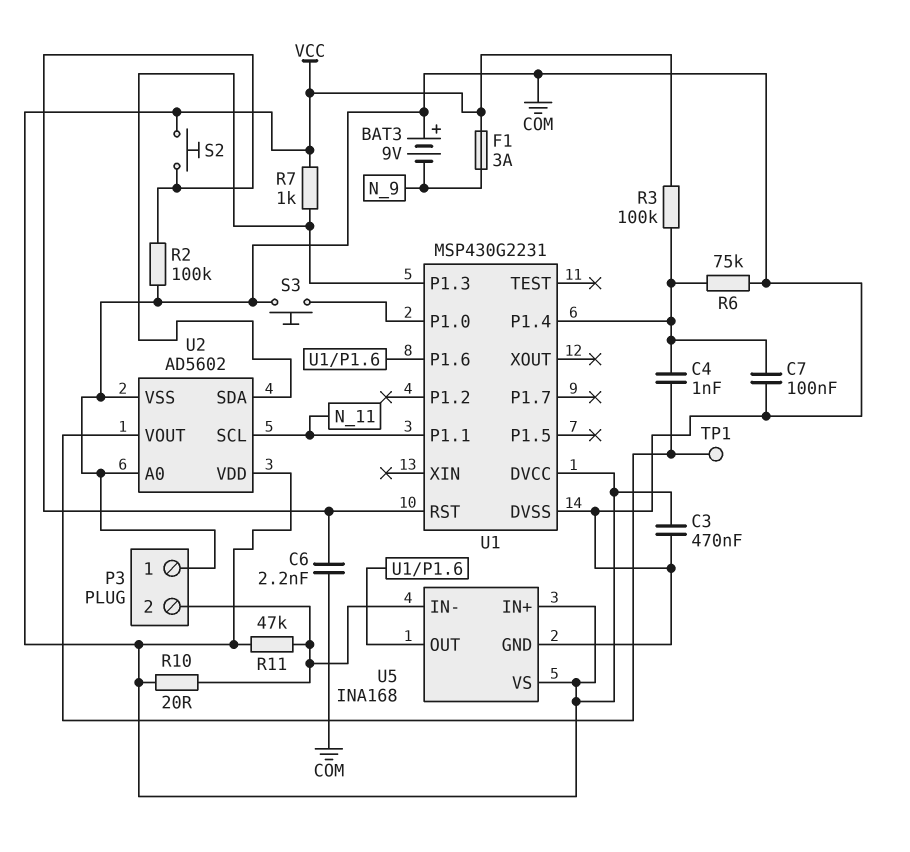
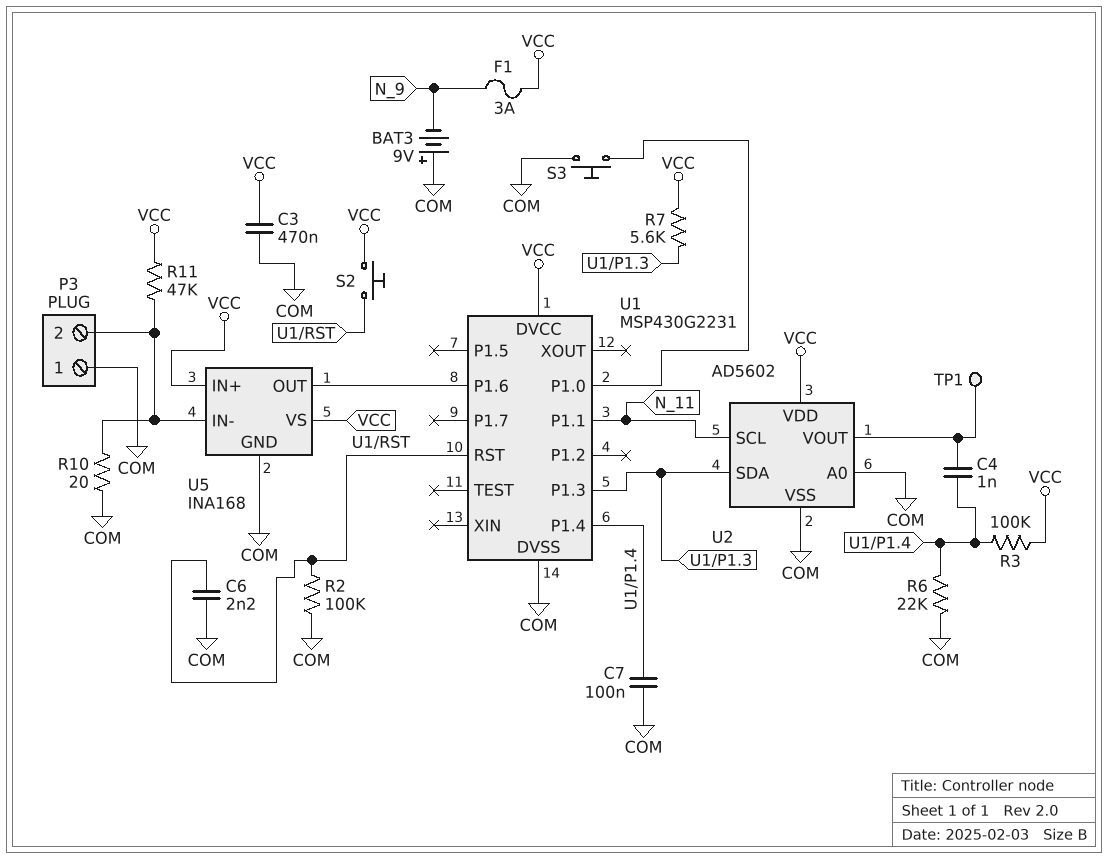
R6: 75k (COM, U1/P1.4) -> 22k (COM, U1/P1.4)
R7: 1k (U1/P1.3, VCC) -> 5.6k (U1/P1.3, VCC)
R10: 20 (P3/2, VCC) -> 20 (COM, P3/2)

